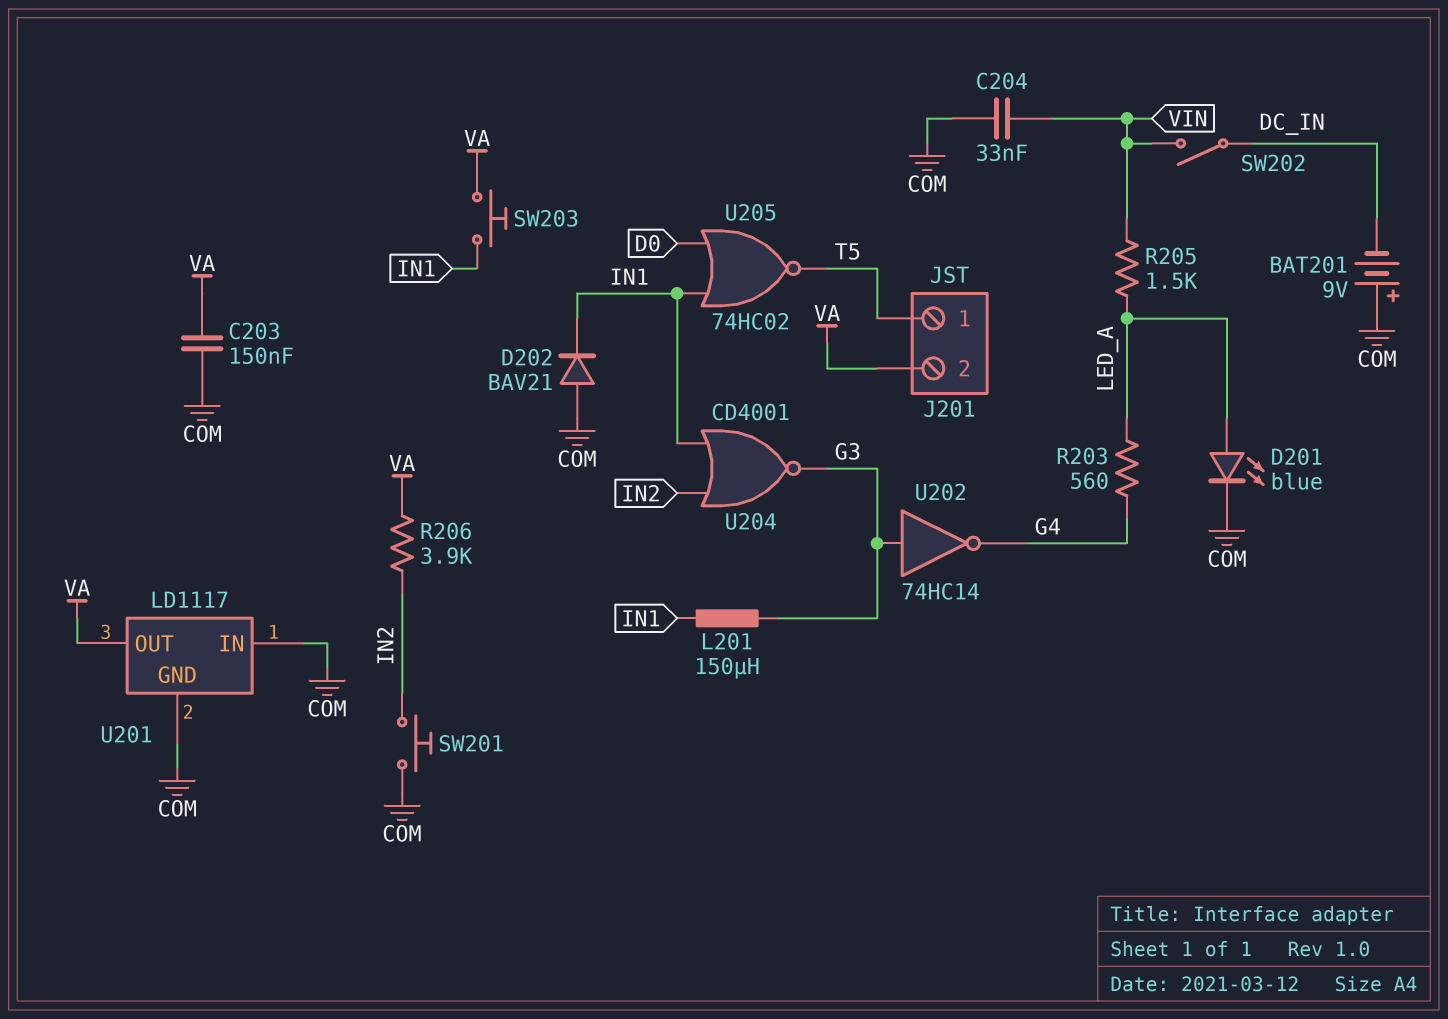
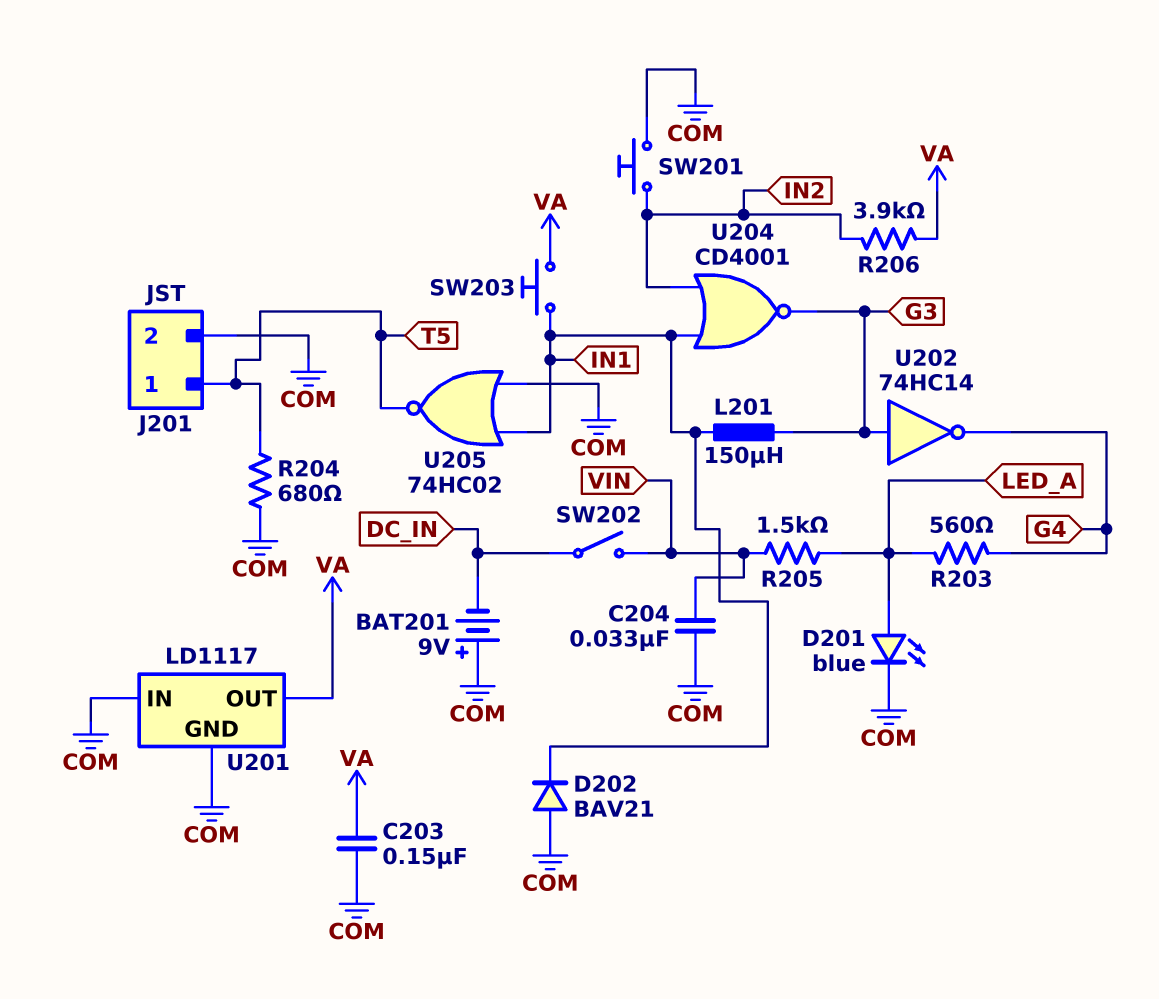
J201 pin 2: VA -> COM
R204: none -> 680 (COM, T5)
U205: NOR 74HC02 (in D0, in IN1, out T5) -> NOR 74HC02 (in COM, in IN1, out T5)

